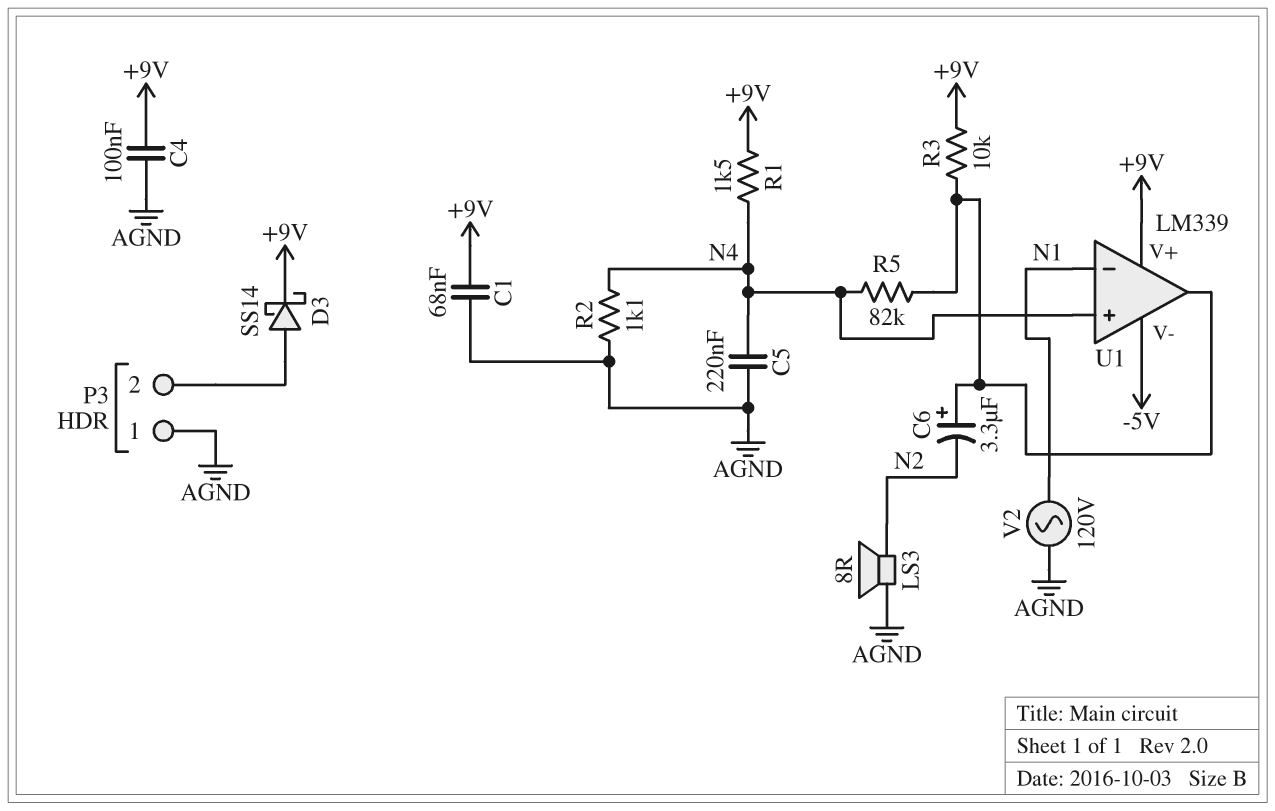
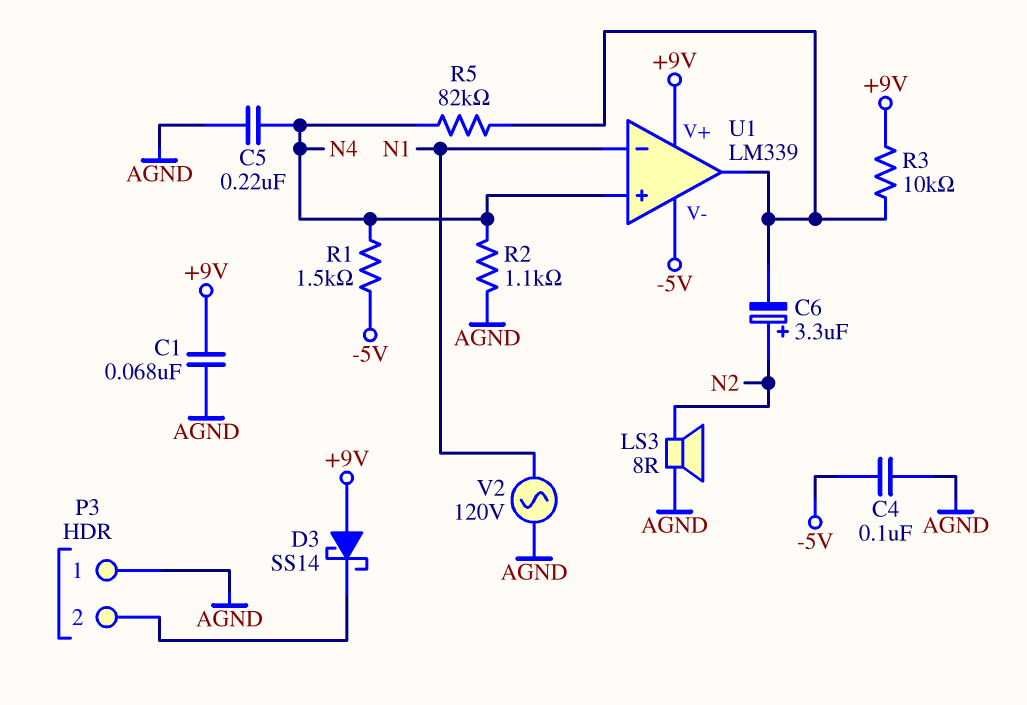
C4: 100nF (+9V, AGND) -> 100nF (-5V, AGND)
C6: 3.3uF (plus U1/out, minus N2) -> 3.3uF (plus N2, minus U1/out)
D3: schottky SS14 (A P3/2, K +9V) -> schottky SS14 (A +9V, K P3/2)
R1: 1.5k (+9V, N4) -> 1.5k (-5V, N4)

